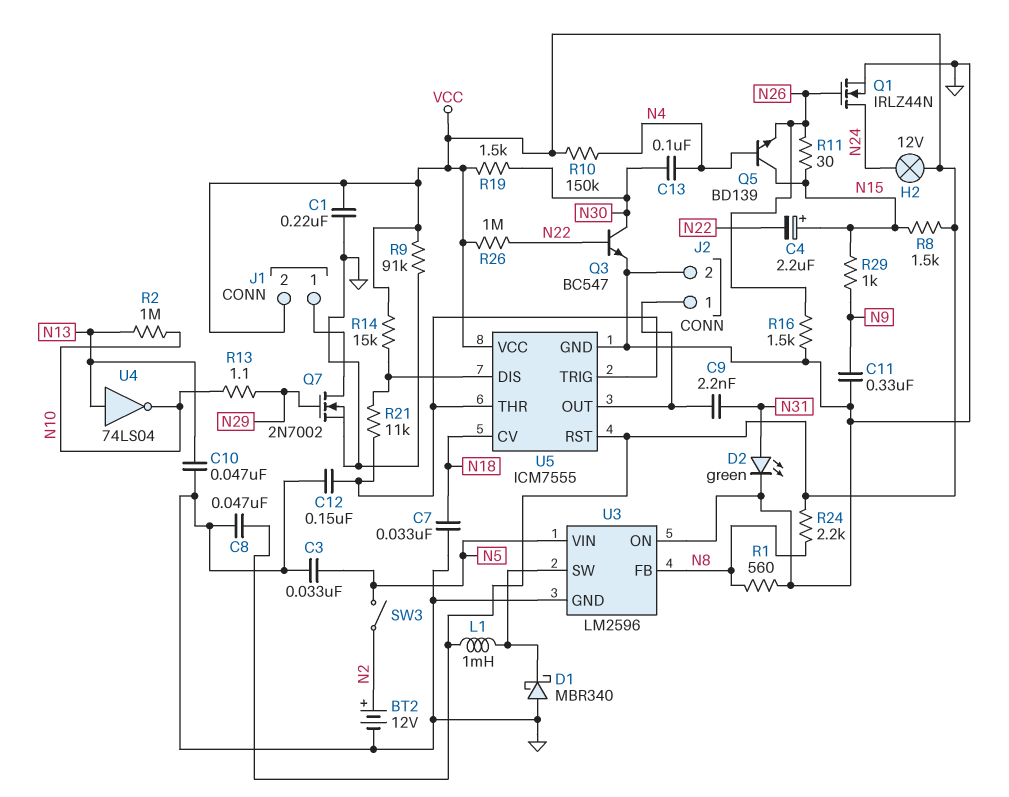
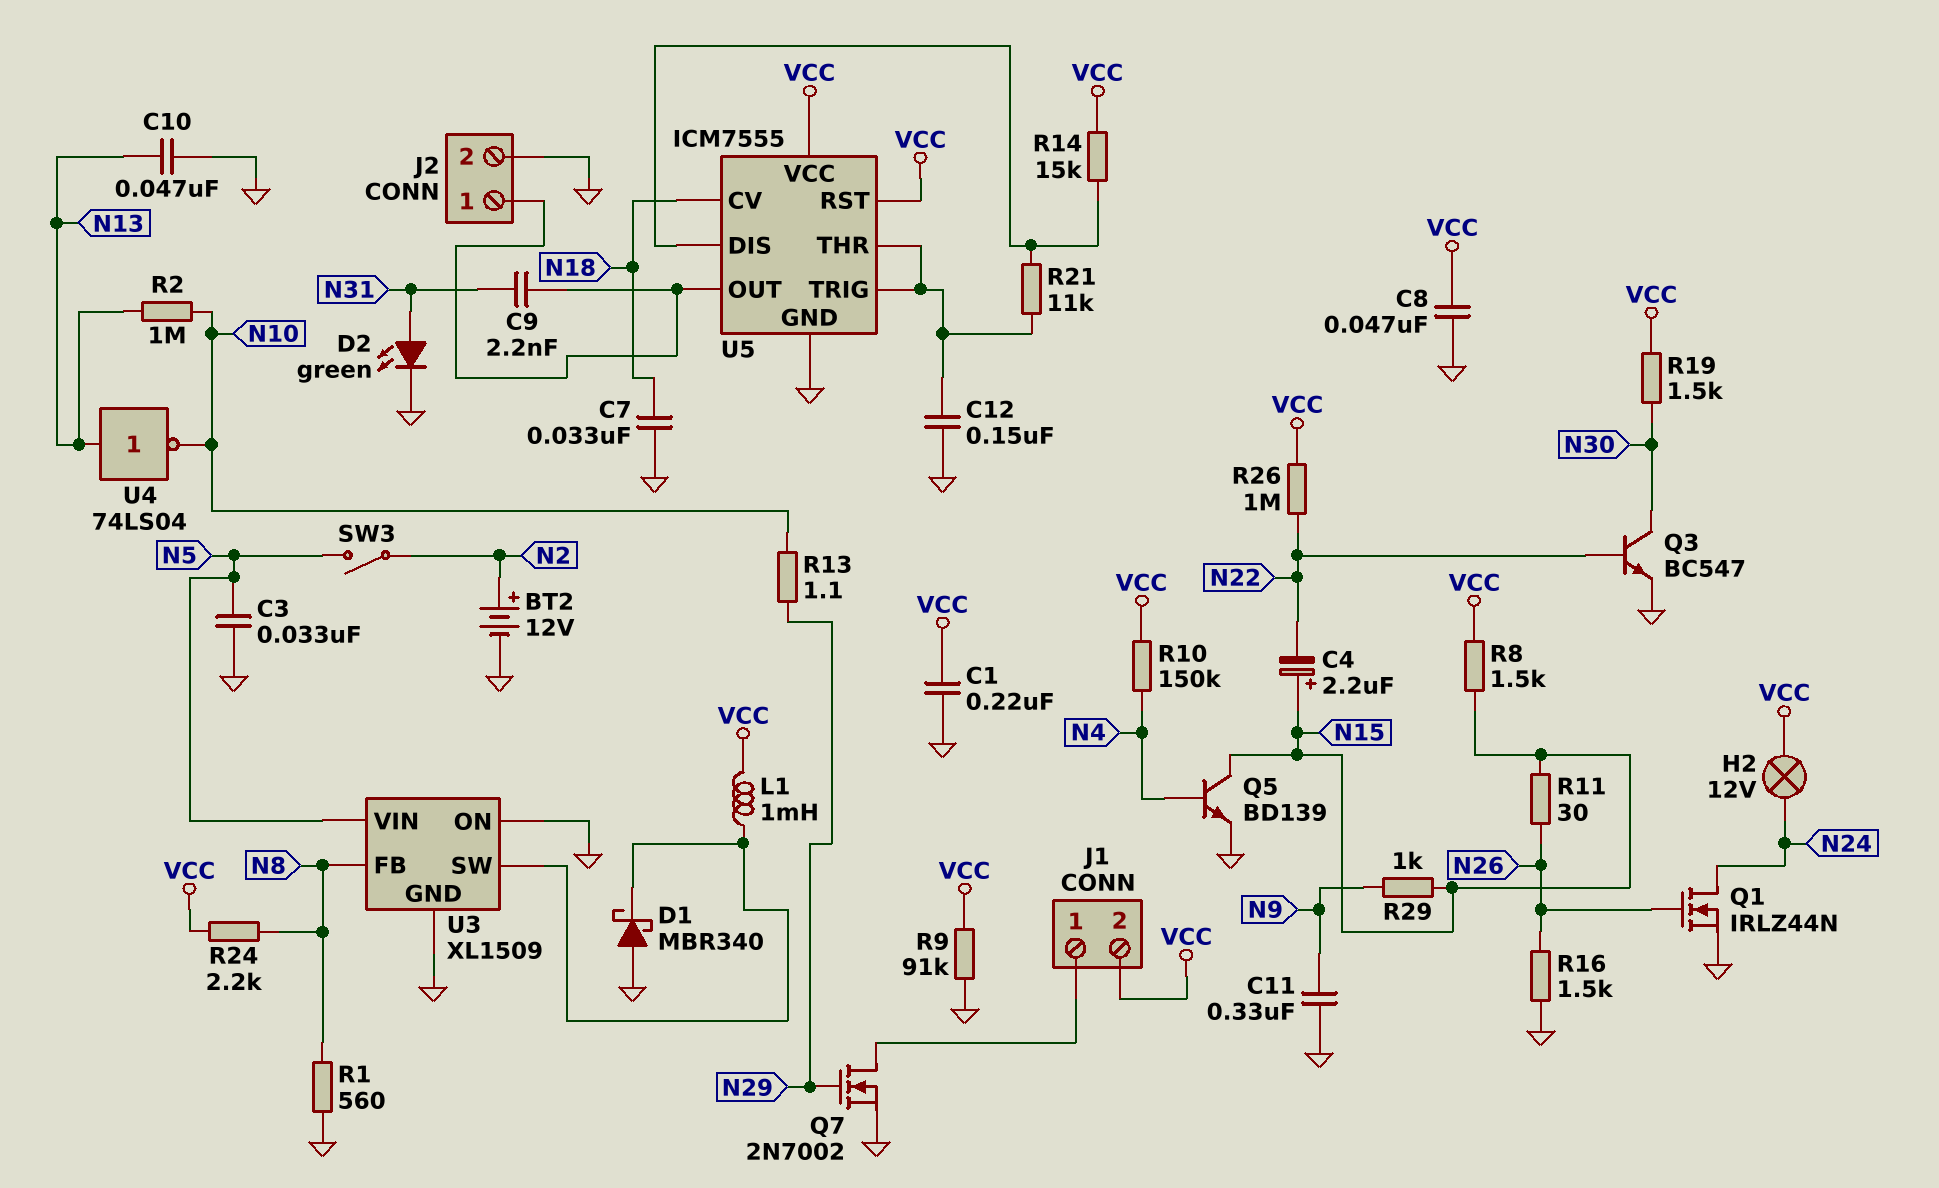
C13: 100nF (N4, N30) -> none
Q5: NPN BD139 (B N4, C N15, E N26) -> NPN BD139 (B N4, C N15, E GND)
U3: LM2596 -> XL1509

